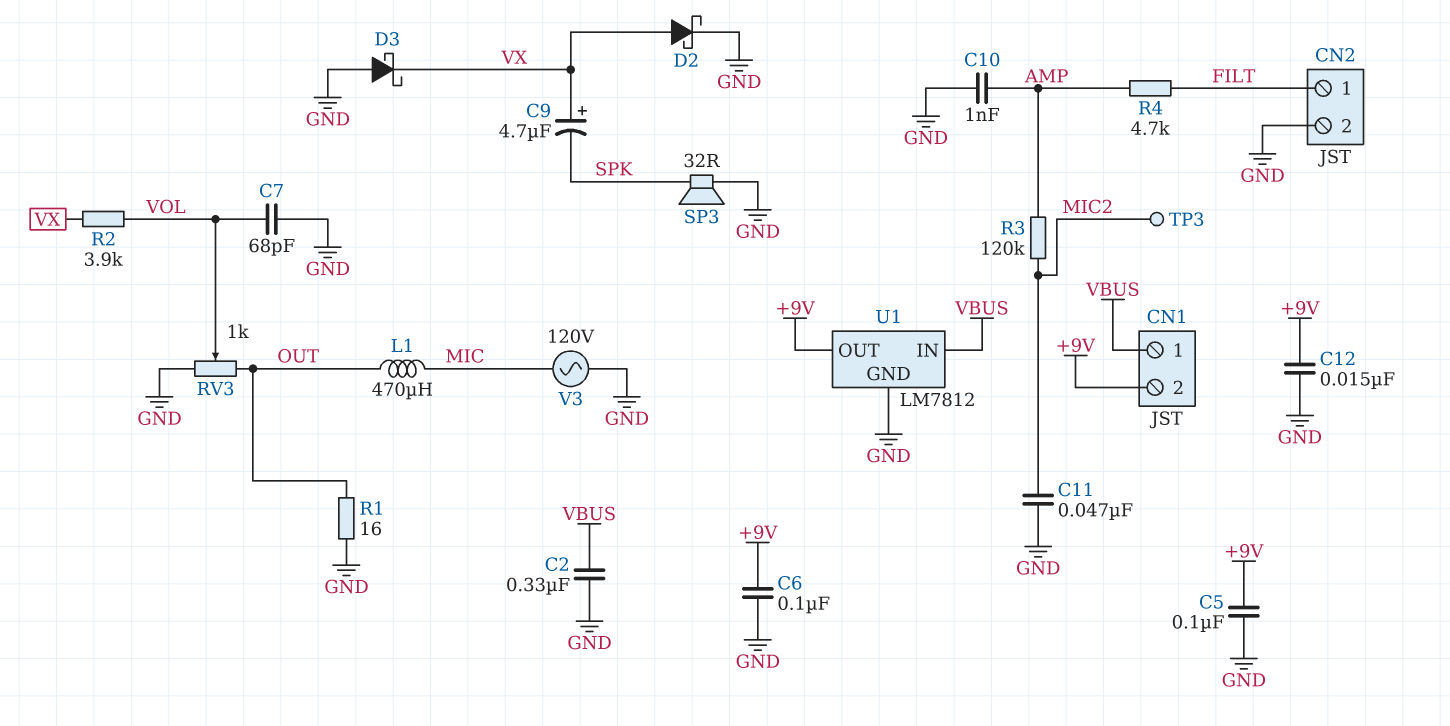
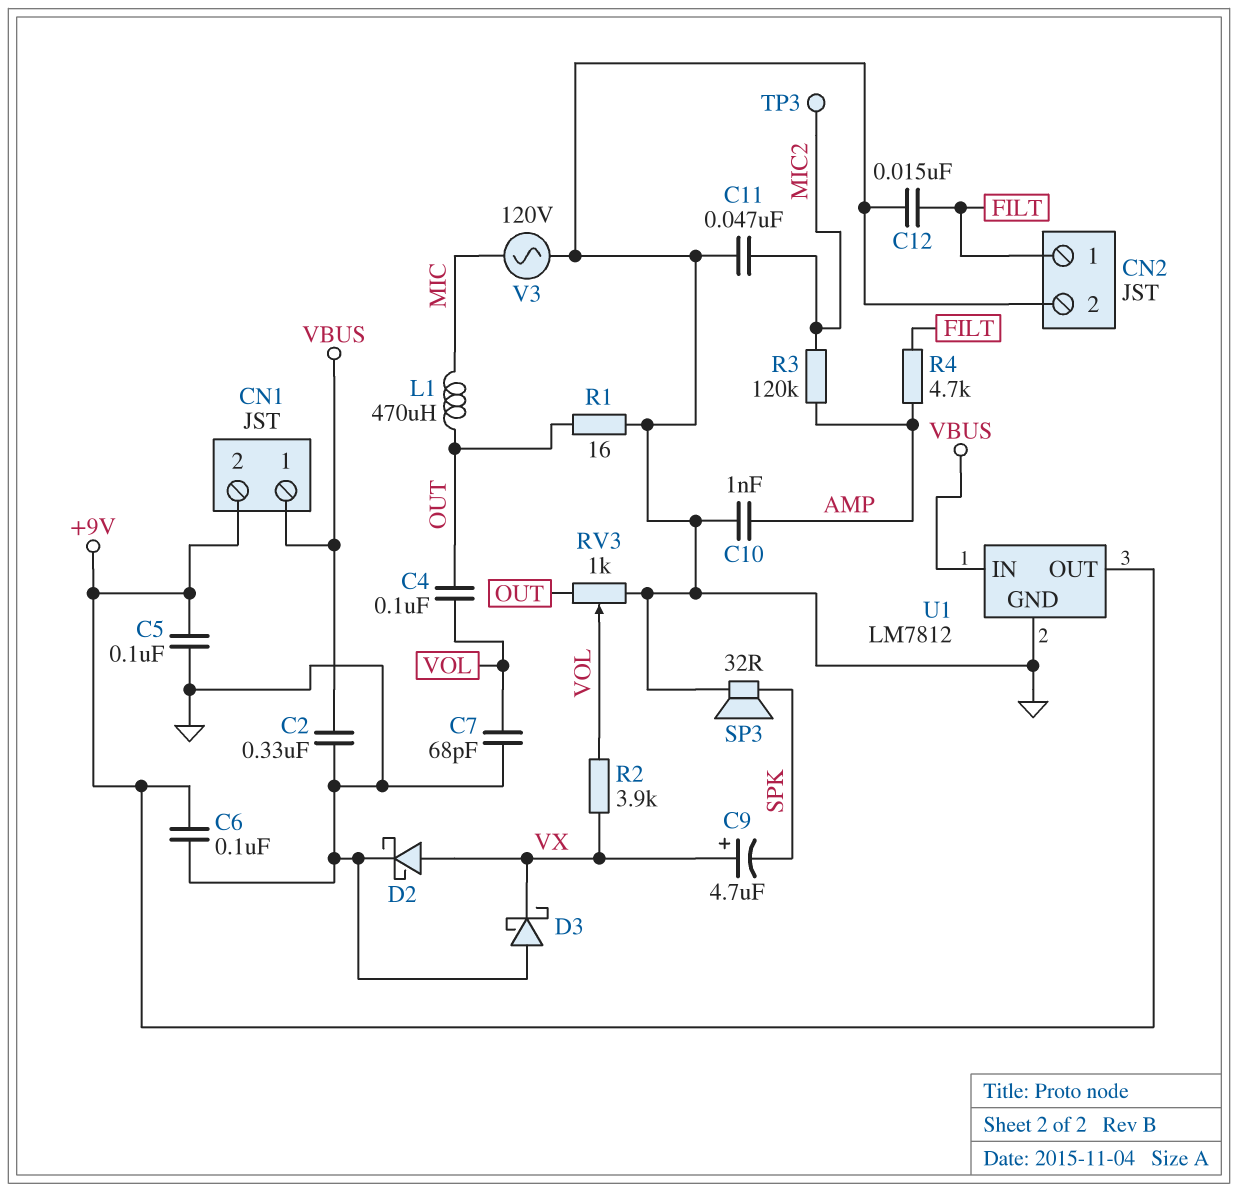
C4: none -> 100nF (OUT, VOL)
C12: 15nF (+9V, GND) -> 15nF (FILT, GND)

